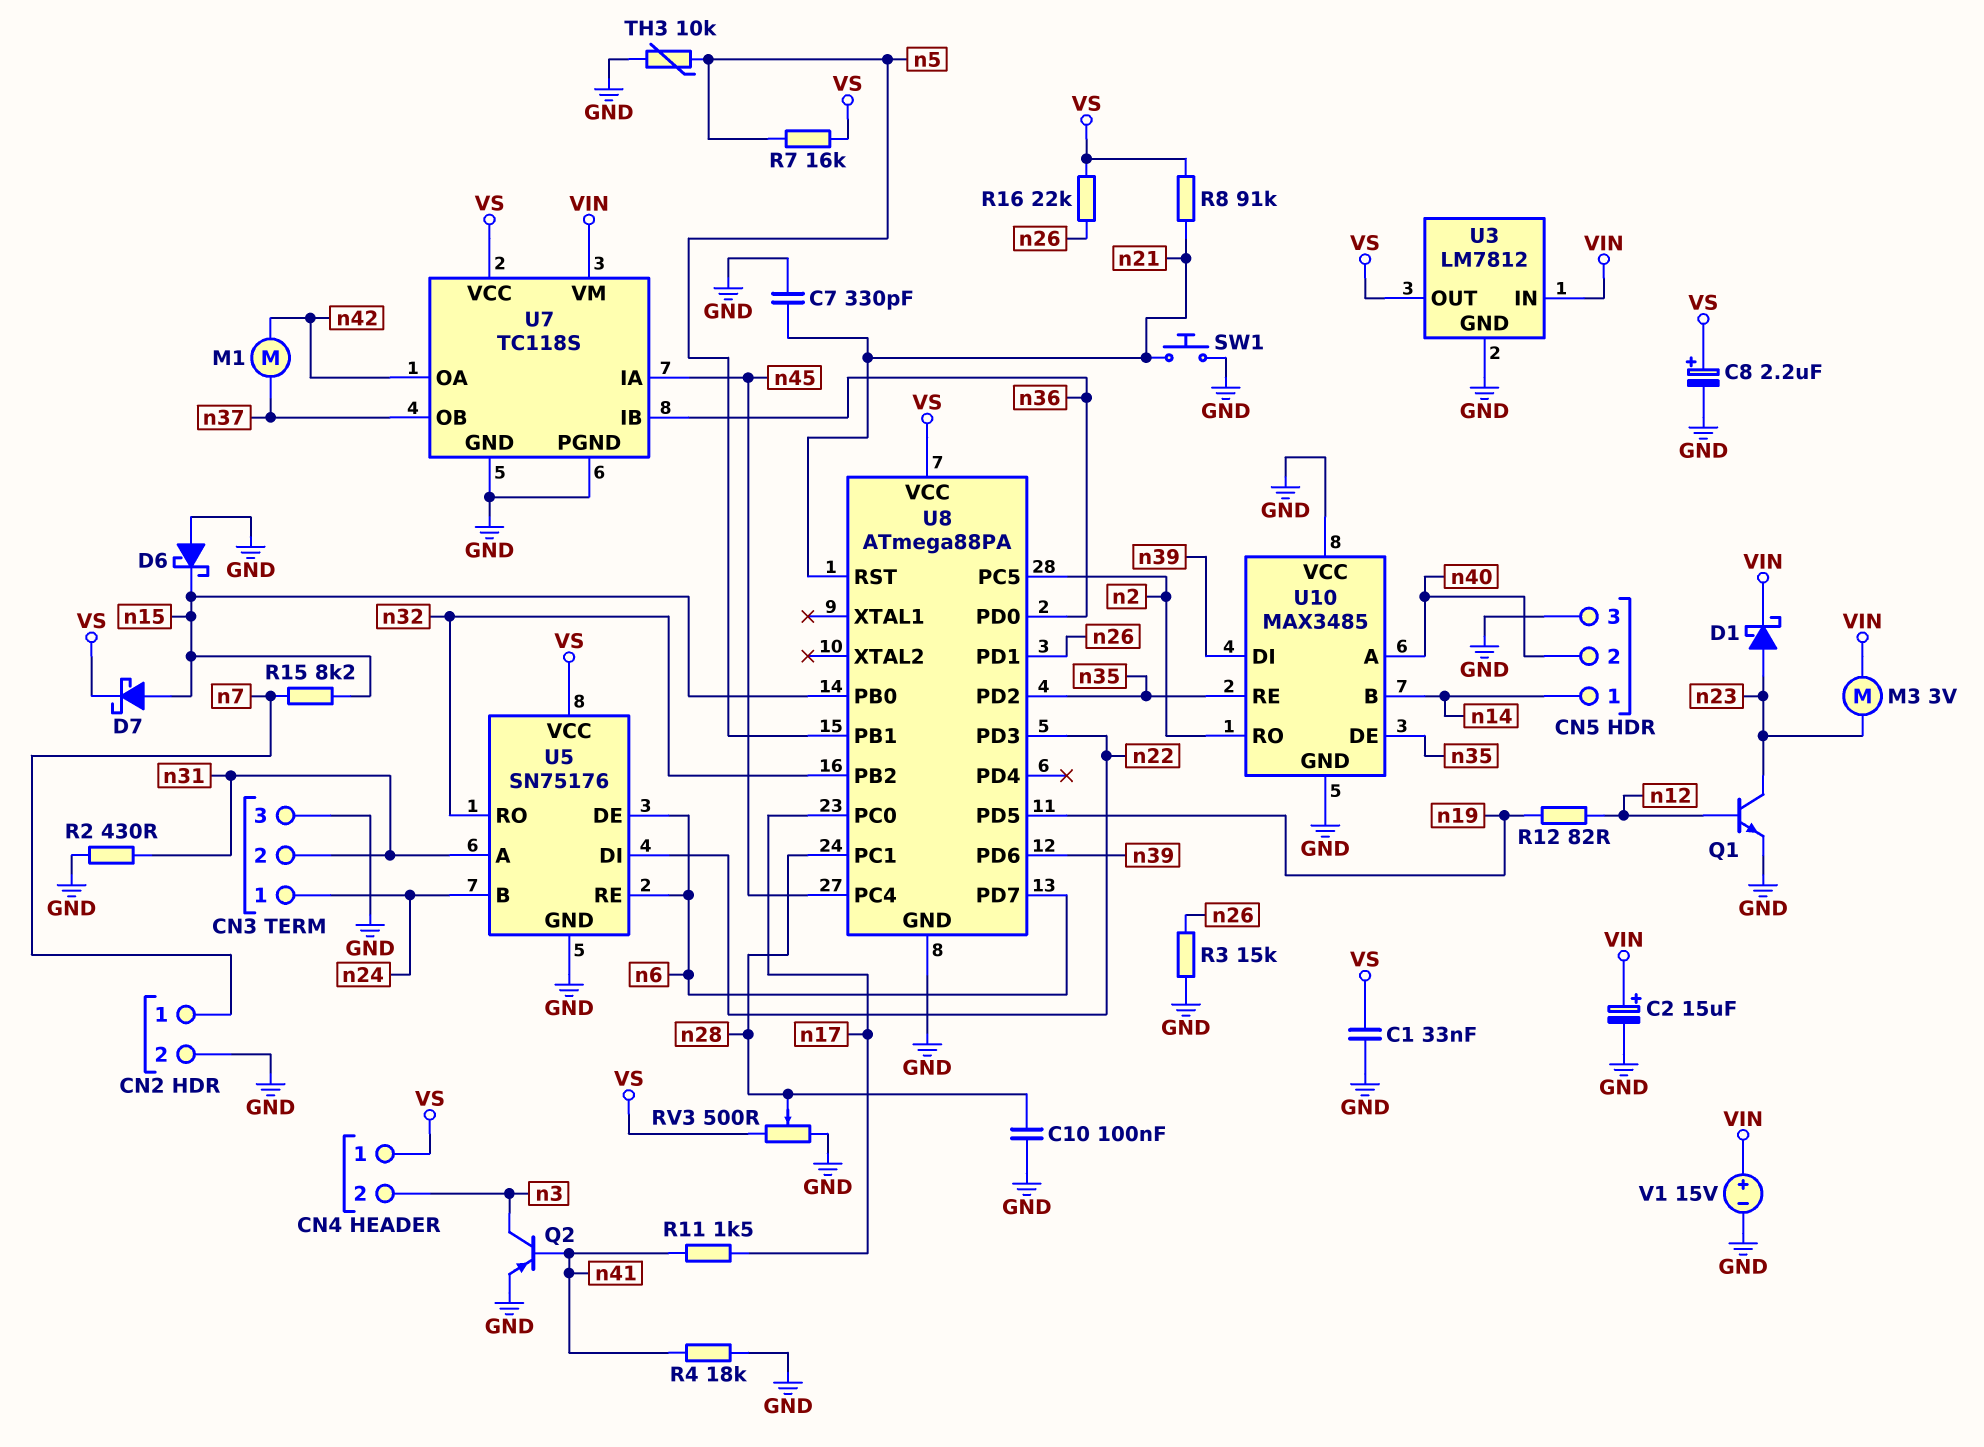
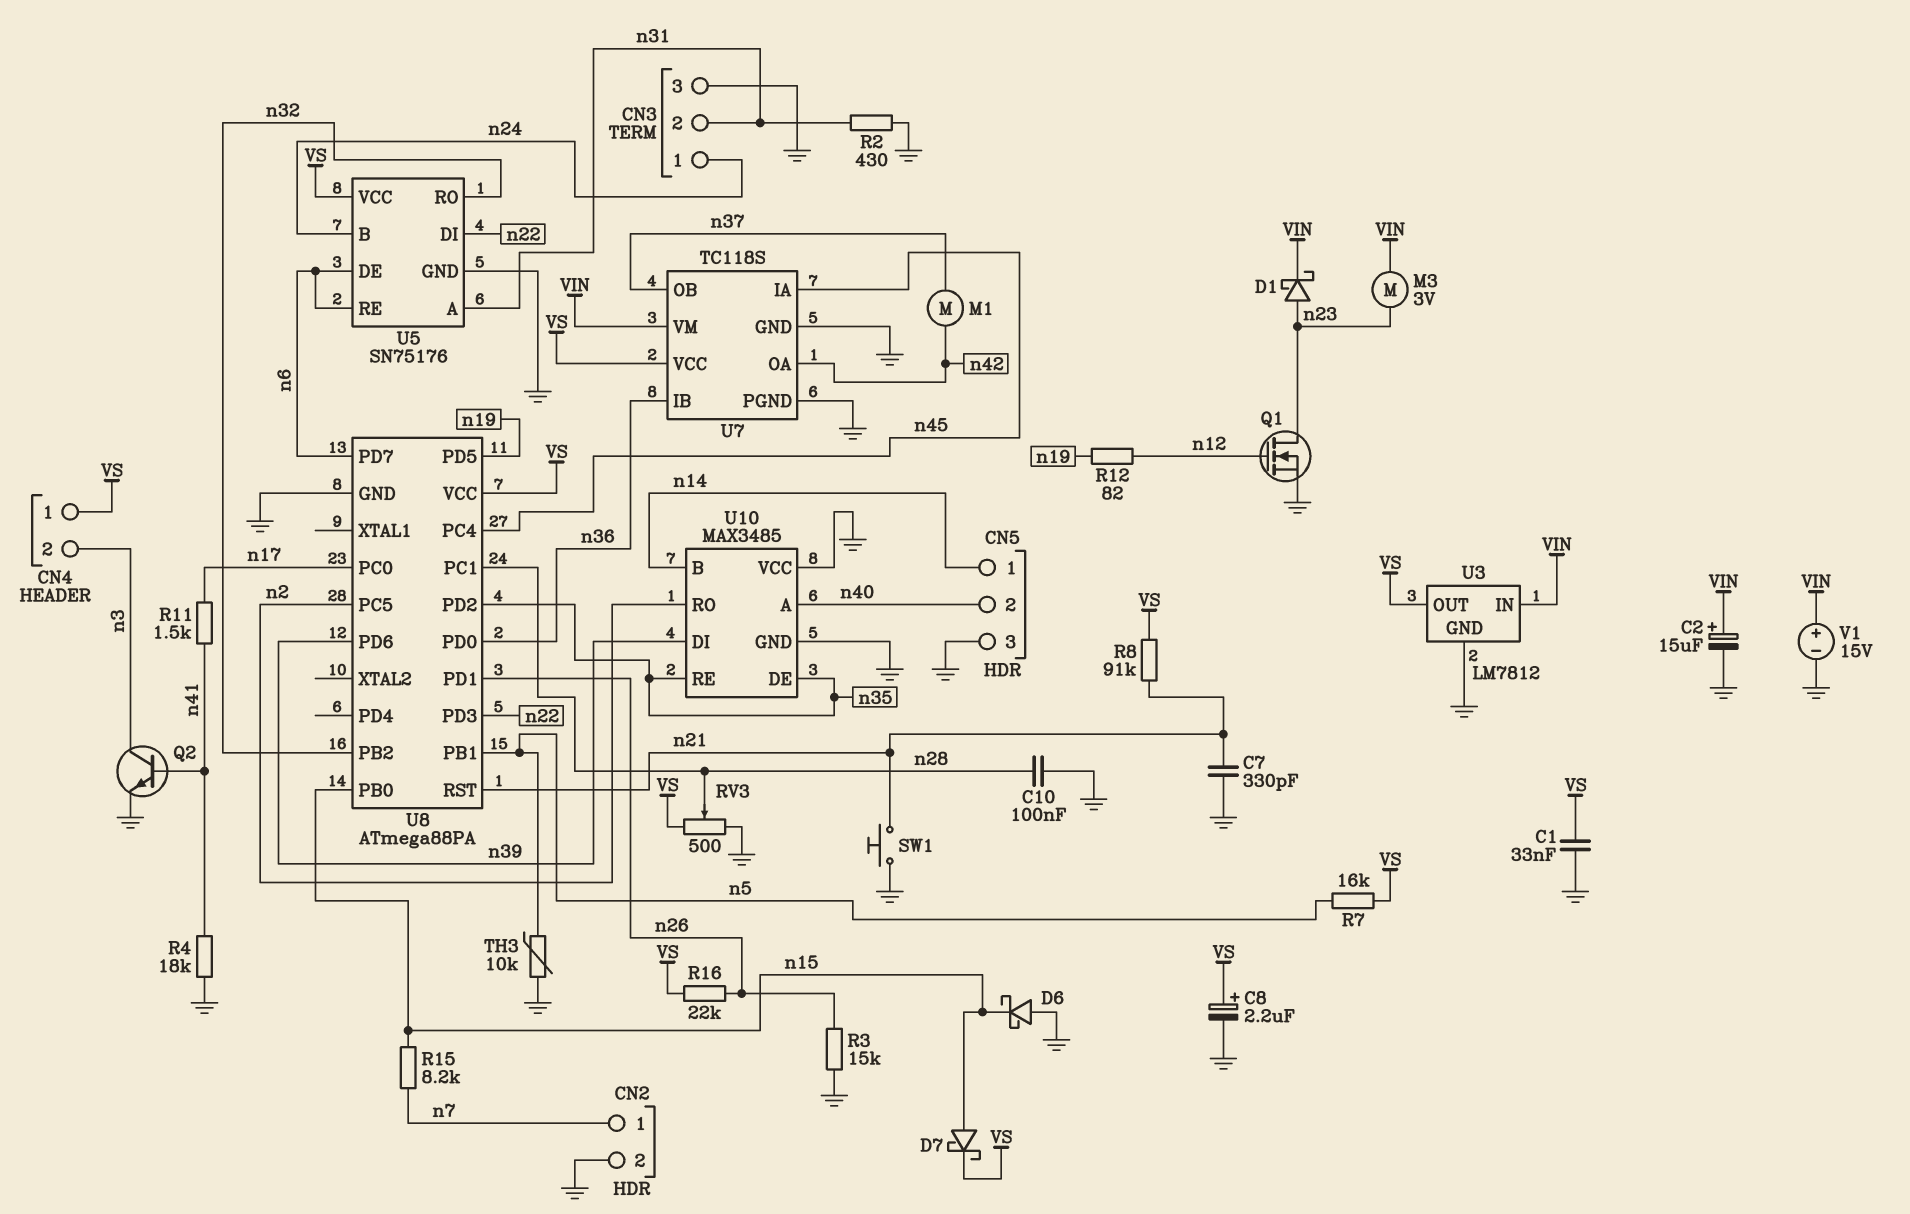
Q1: NPN (B n12, C n23, E GND) -> NMOS (G n12, D n23, S GND)
Q2: PNP (B n41, C n3, E GND) -> NPN (B n41, C n3, E GND)

